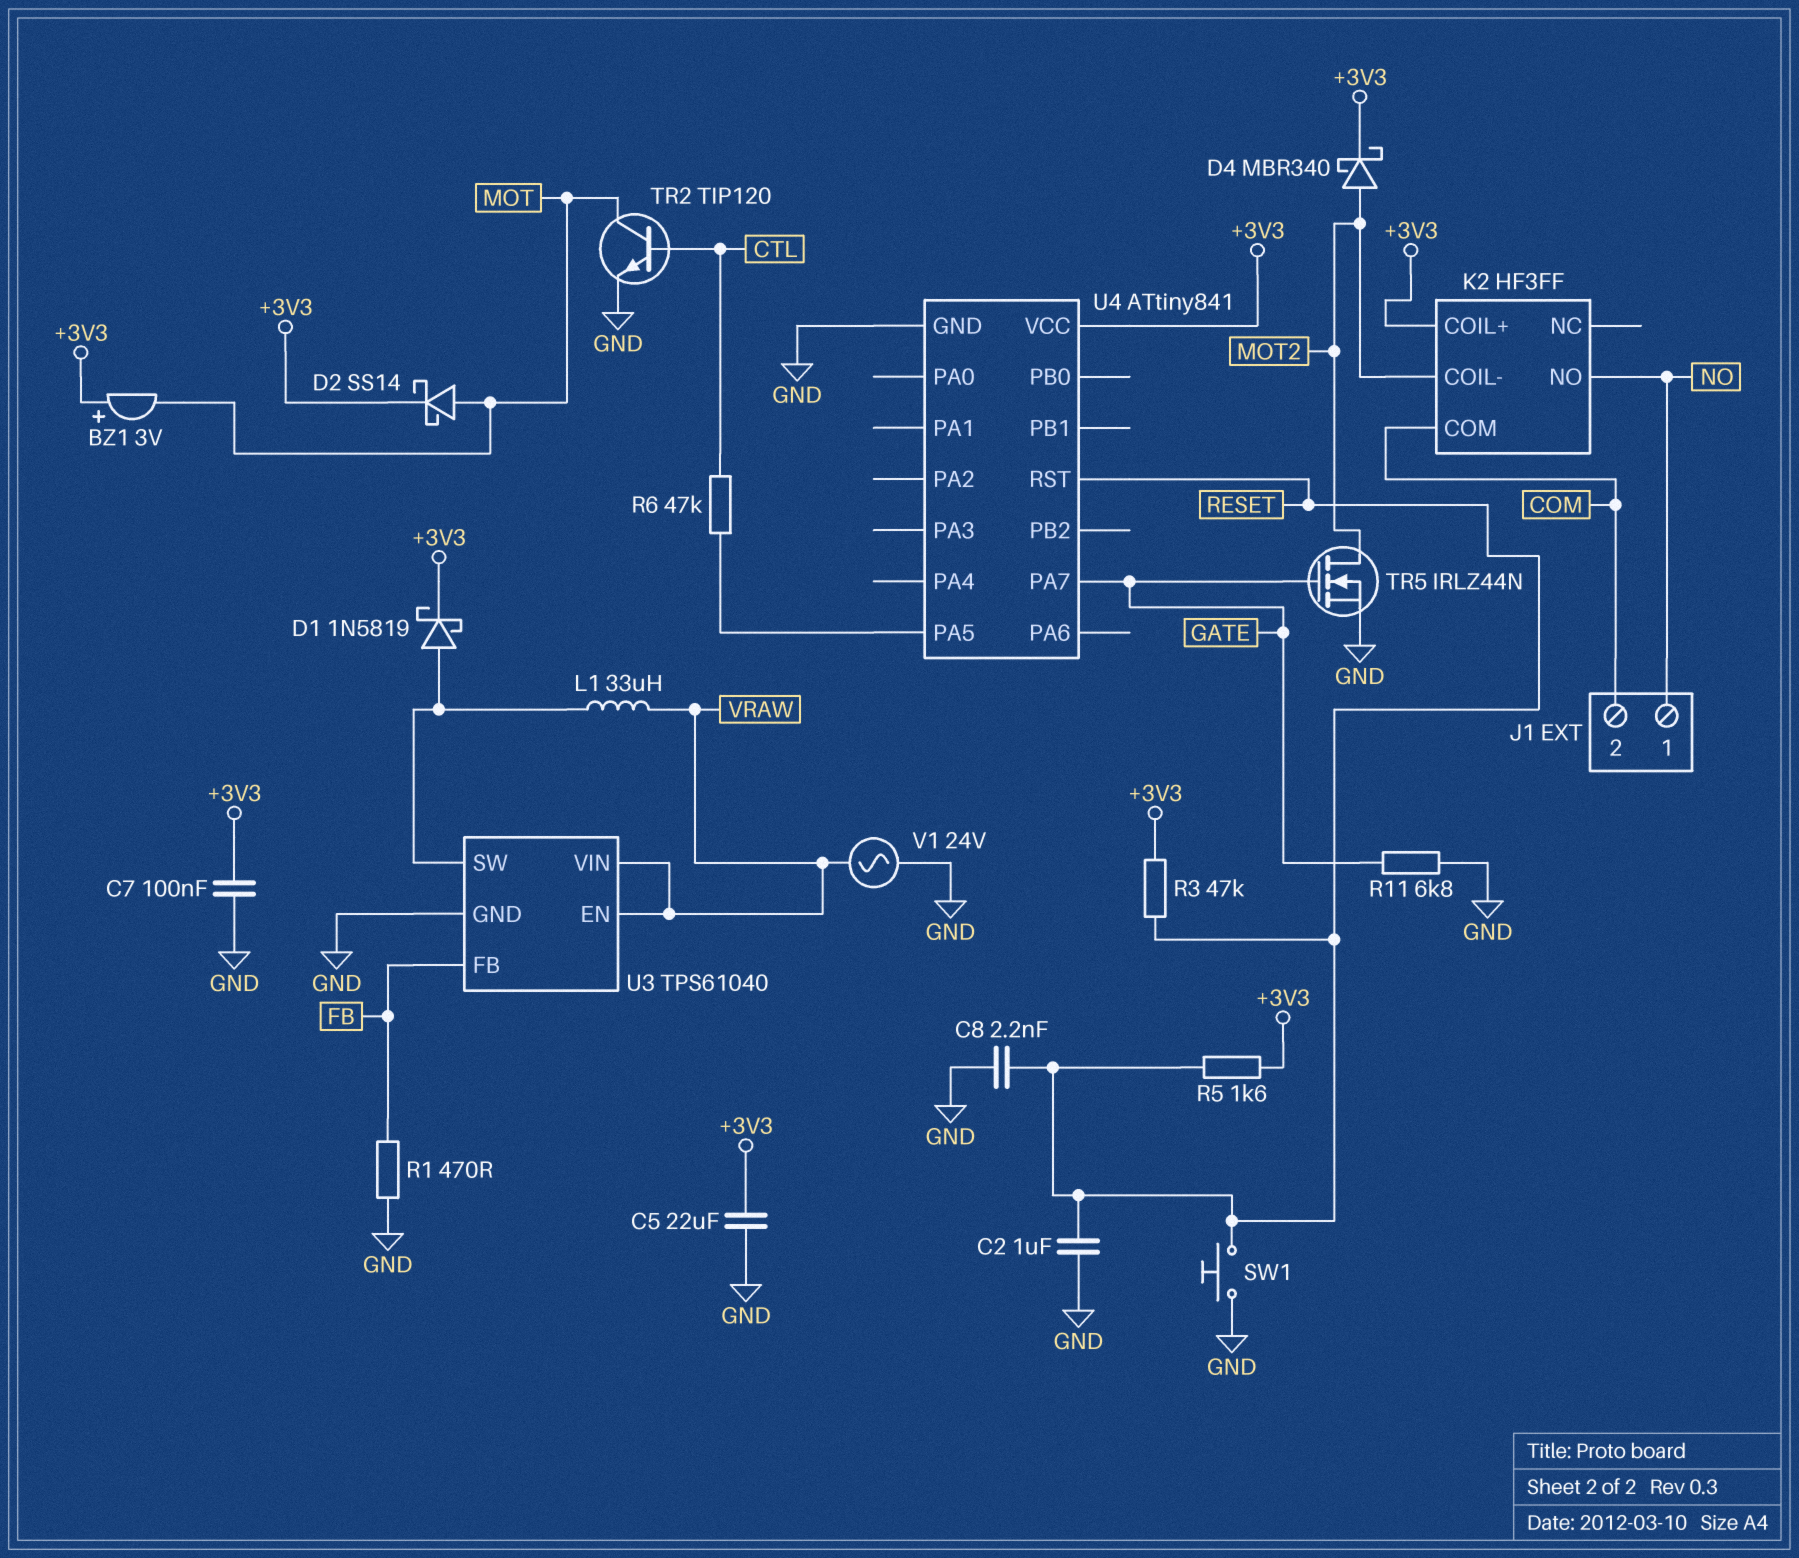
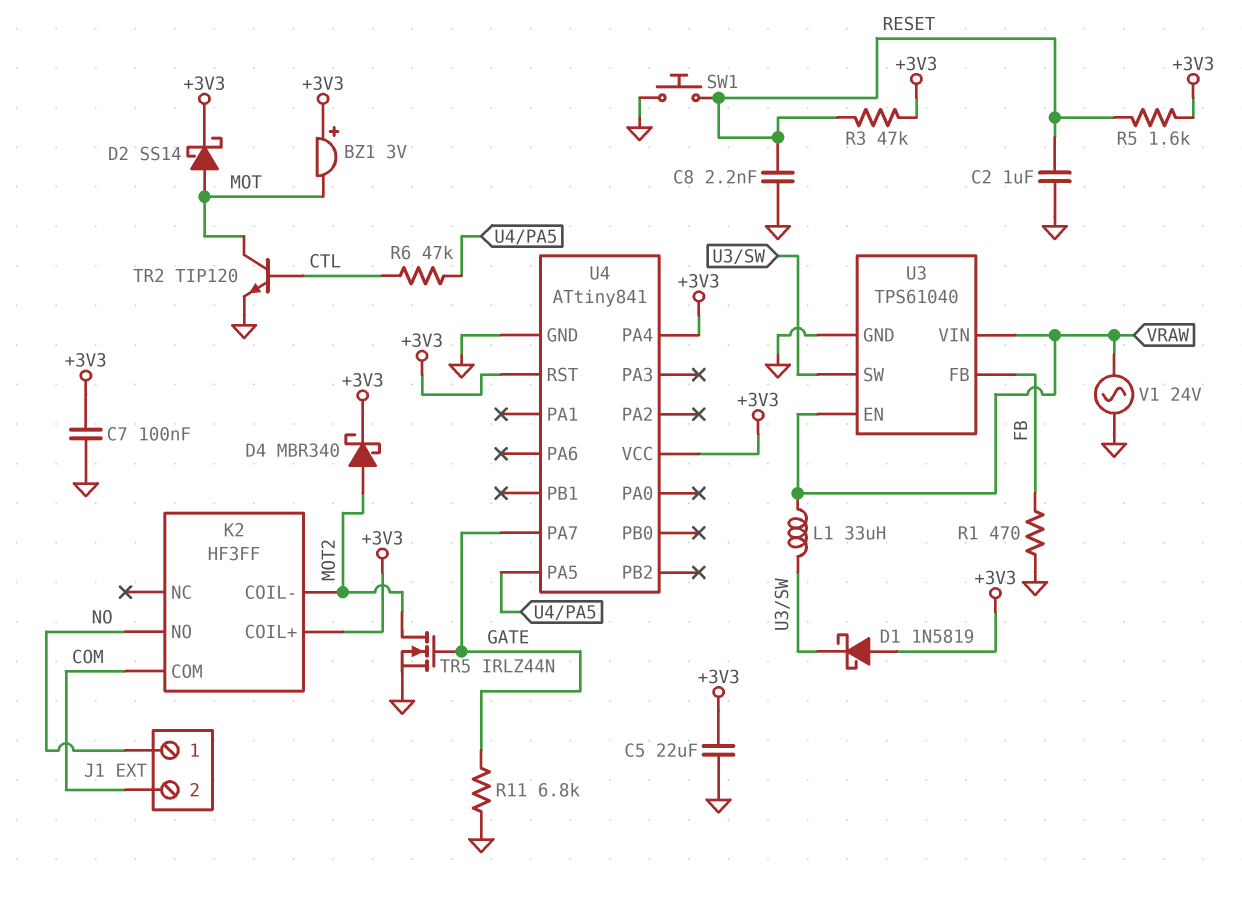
D1: schottky 1N5819 (A U3/SW, K +3V3) -> schottky 1N5819 (A +3V3, K U3/SW)
U4 pin PA4: none -> +3V3
U4 pin RST: RESET -> +3V3

